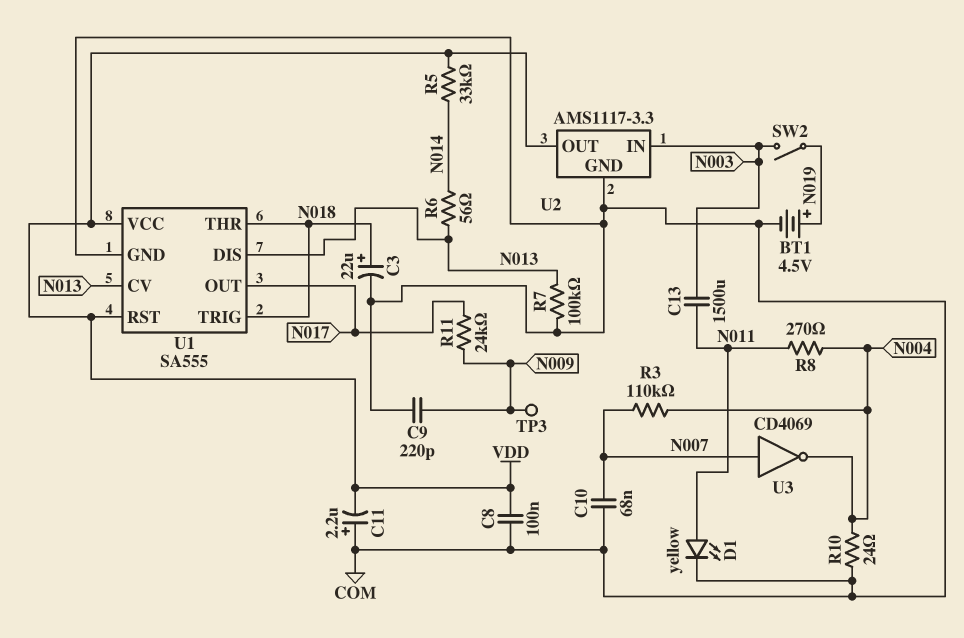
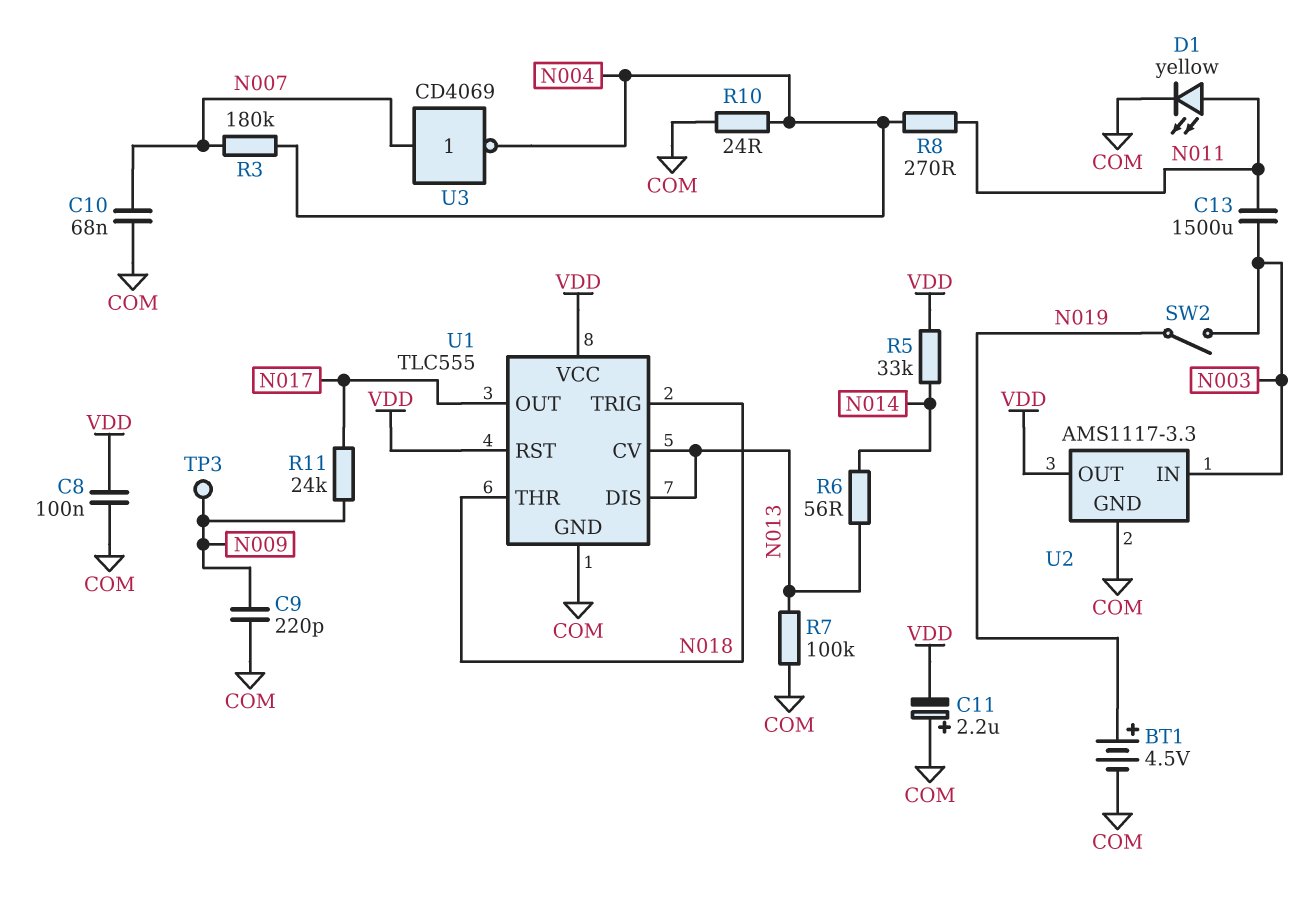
C3: 22uF (plus N018, minus COM) -> none
R3: 110k (N004, N007) -> 180k (N004, N007)
U1: SA555 -> TLC555

